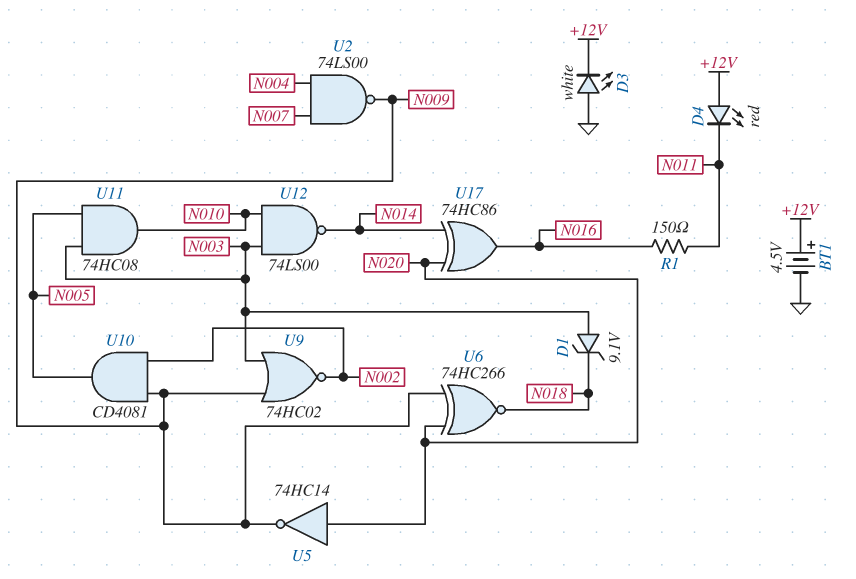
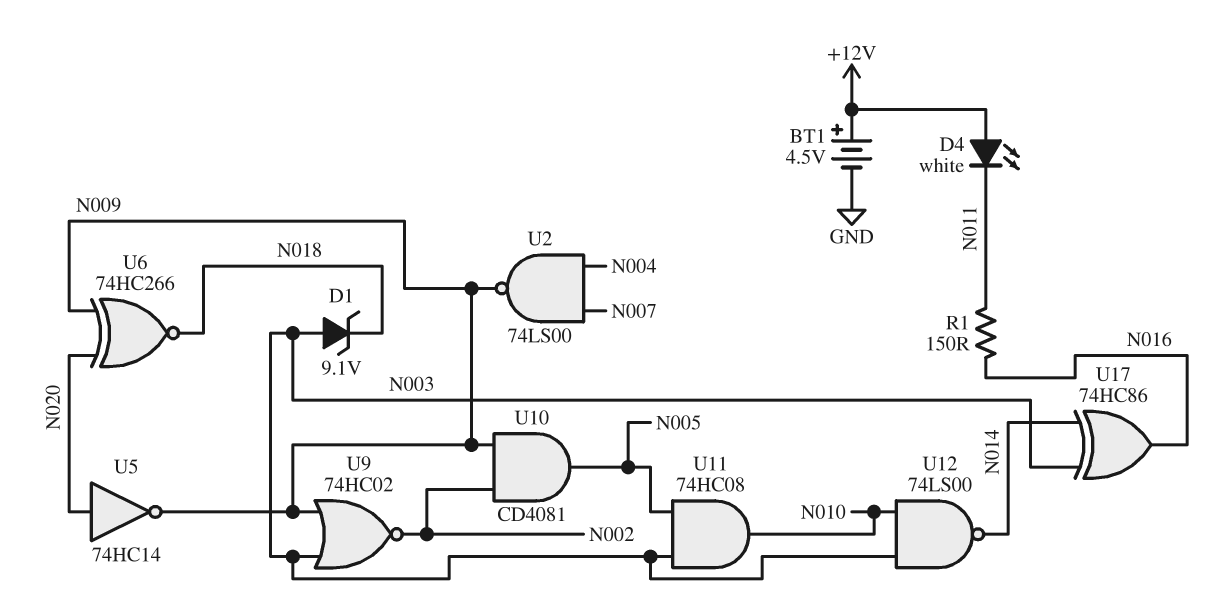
D3: LED white (A GND, K +12V) -> none
D4: LED red (A +12V, K N011) -> LED white (A +12V, K N011)
U17: XOR 74HC86 (in N014, in N020, out N016) -> XOR 74HC86 (in N003, in N014, out N016)

